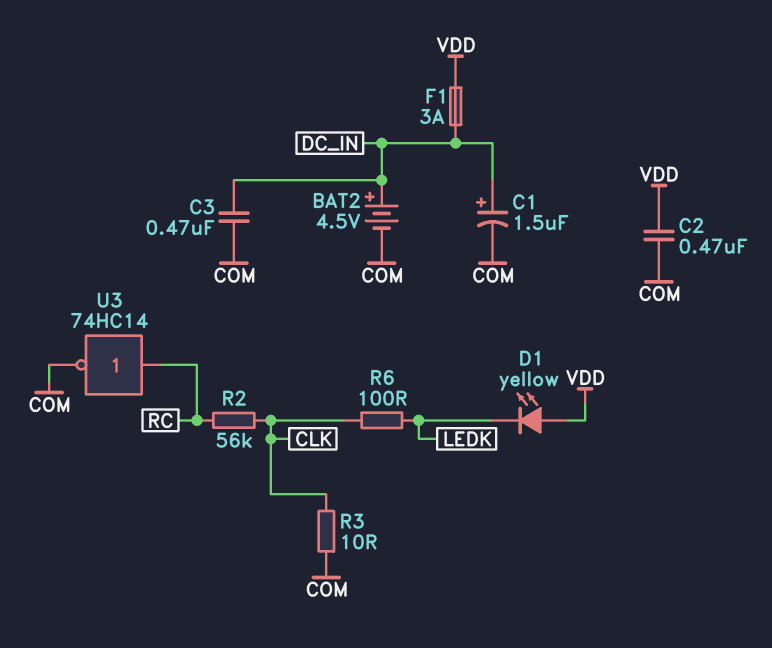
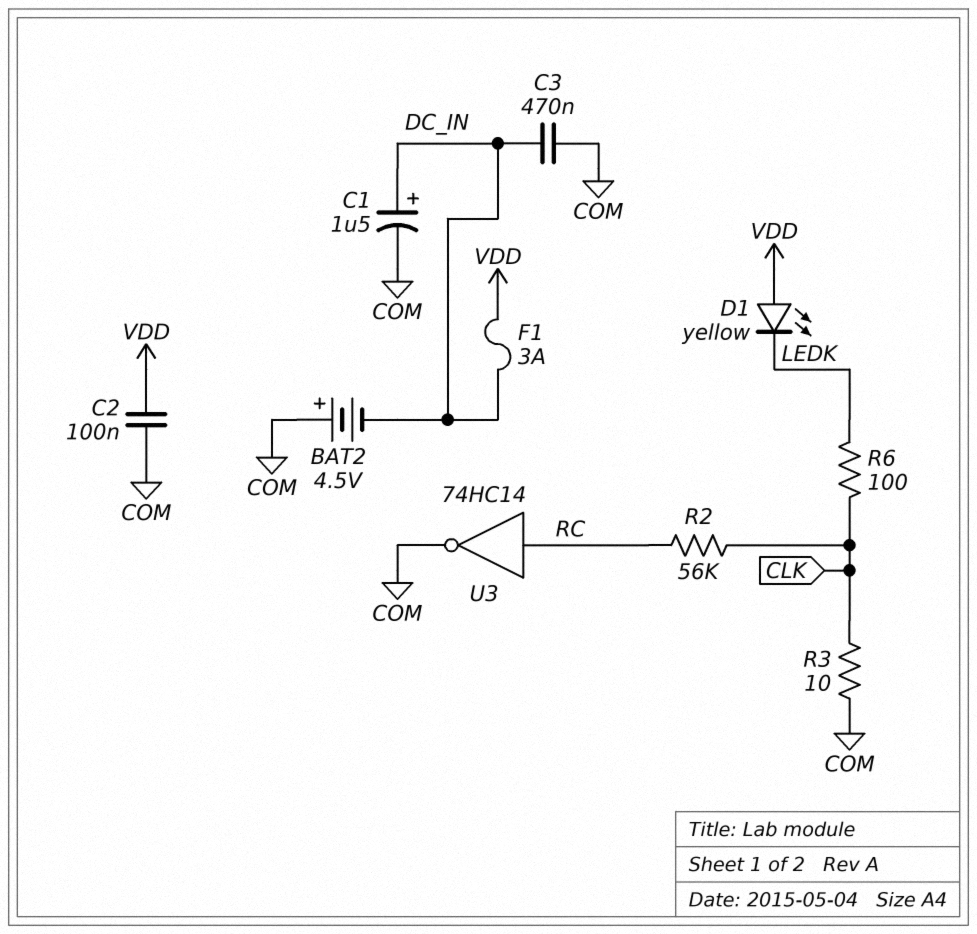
BAT2: 4.5V (plus DC_IN, minus COM) -> 4.5V (plus COM, minus DC_IN)
C2: 470nF (COM, VDD) -> 100nF (COM, VDD)

